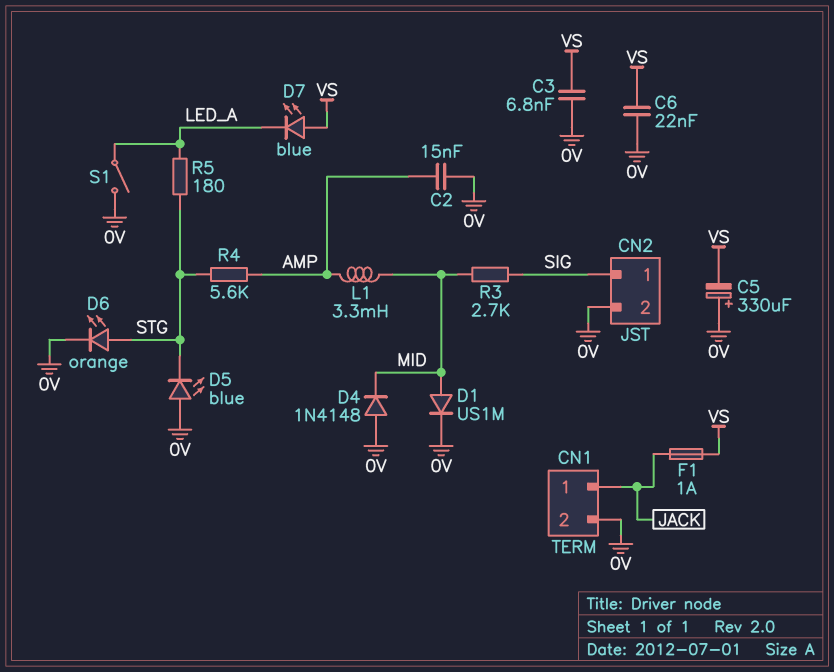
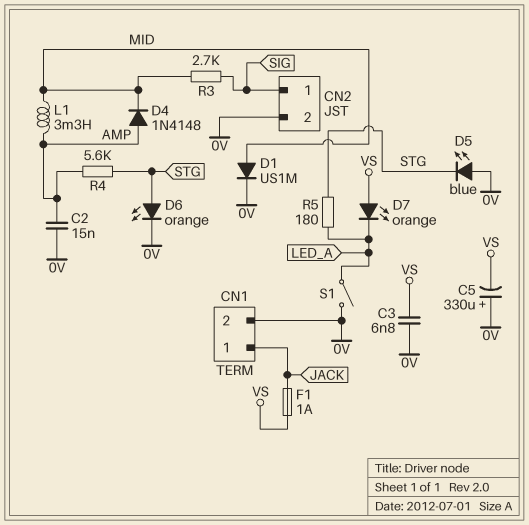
C6: 22nF (0V, VS) -> none
D4: diode 1N4148 (A 0V, K MID) -> diode 1N4148 (A AMP, K MID)
D7: LED blue (A VS, K LED_A) -> LED orange (A VS, K LED_A)

